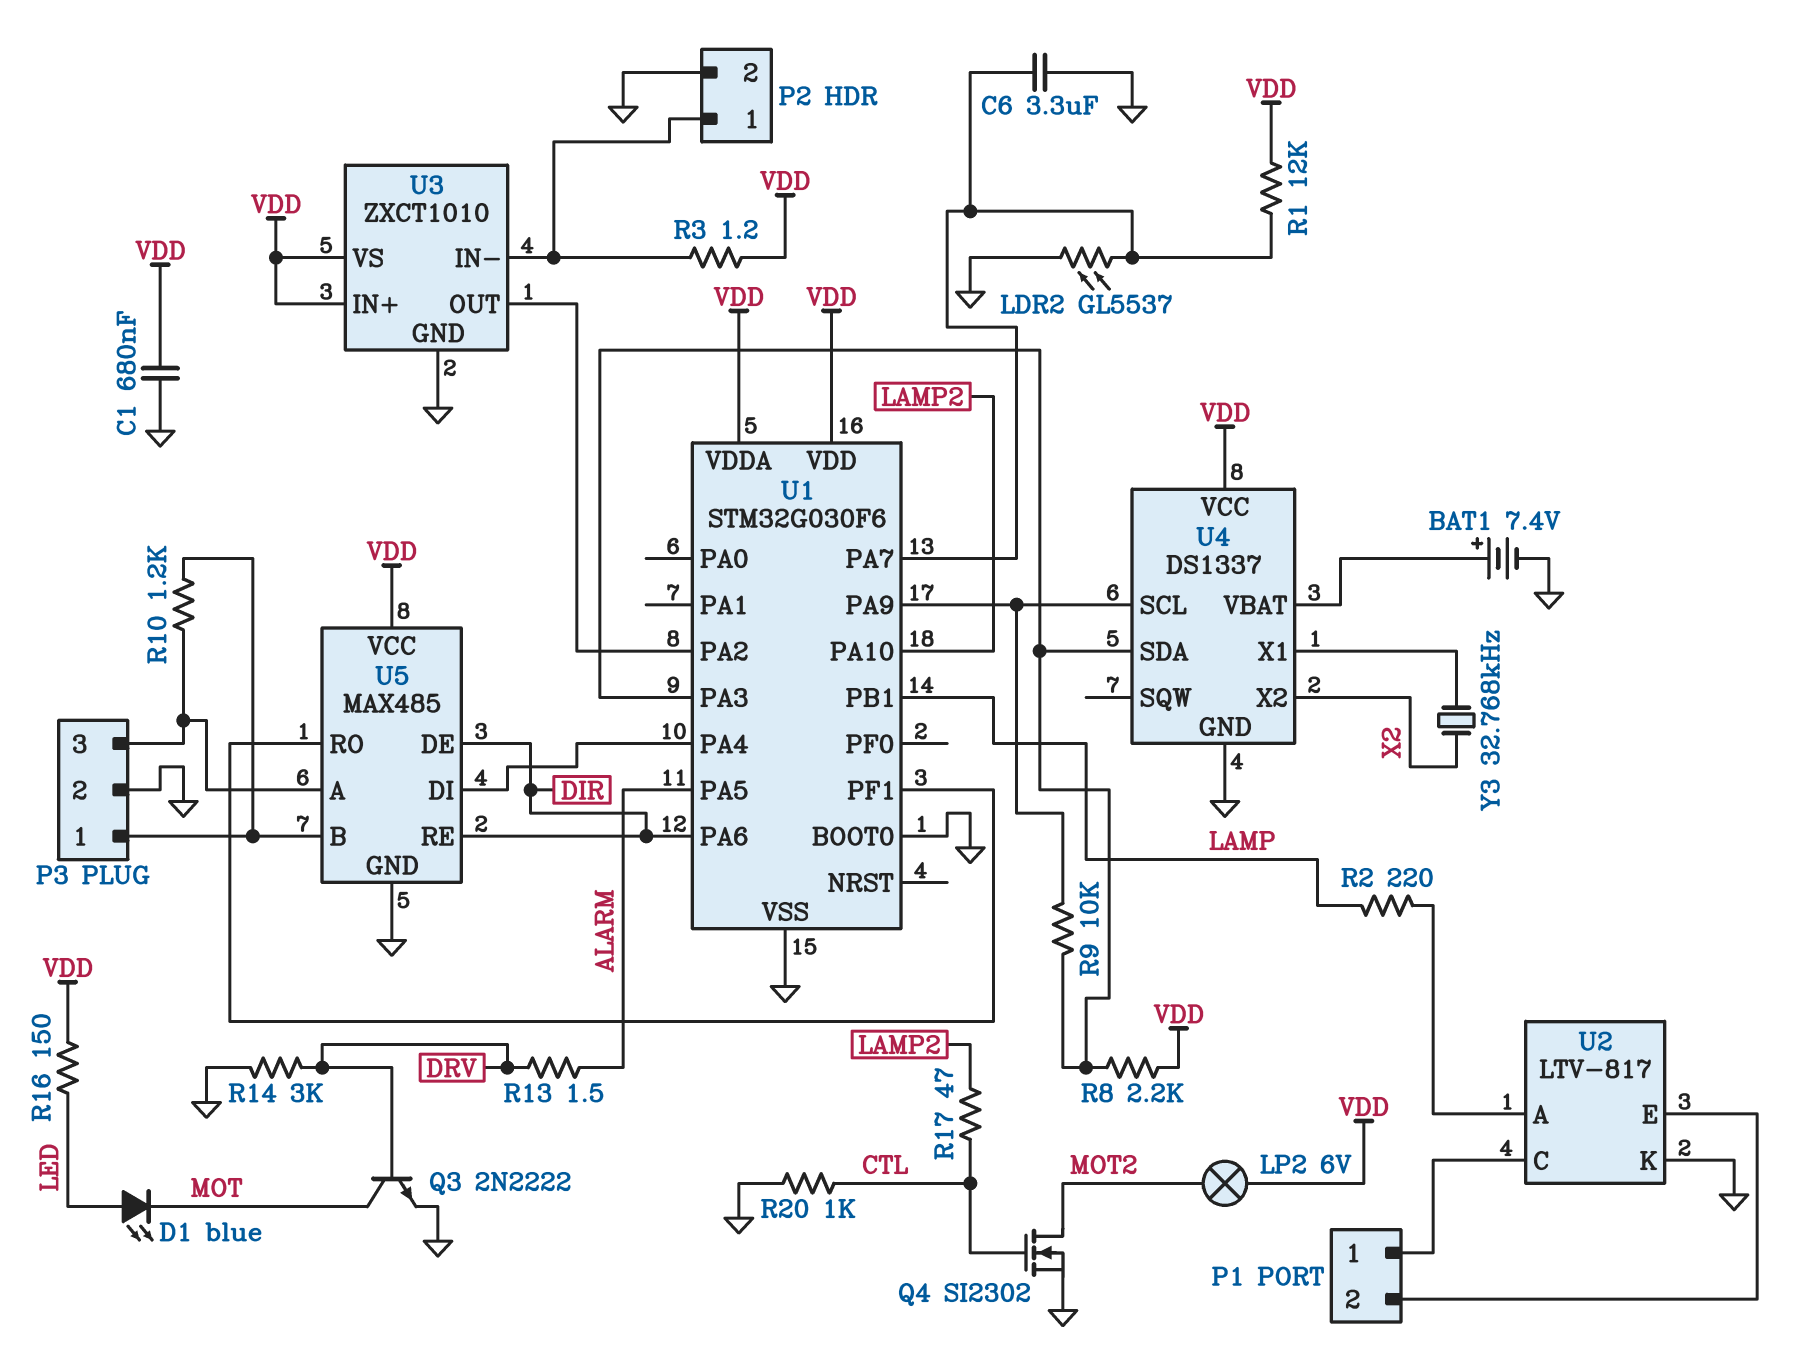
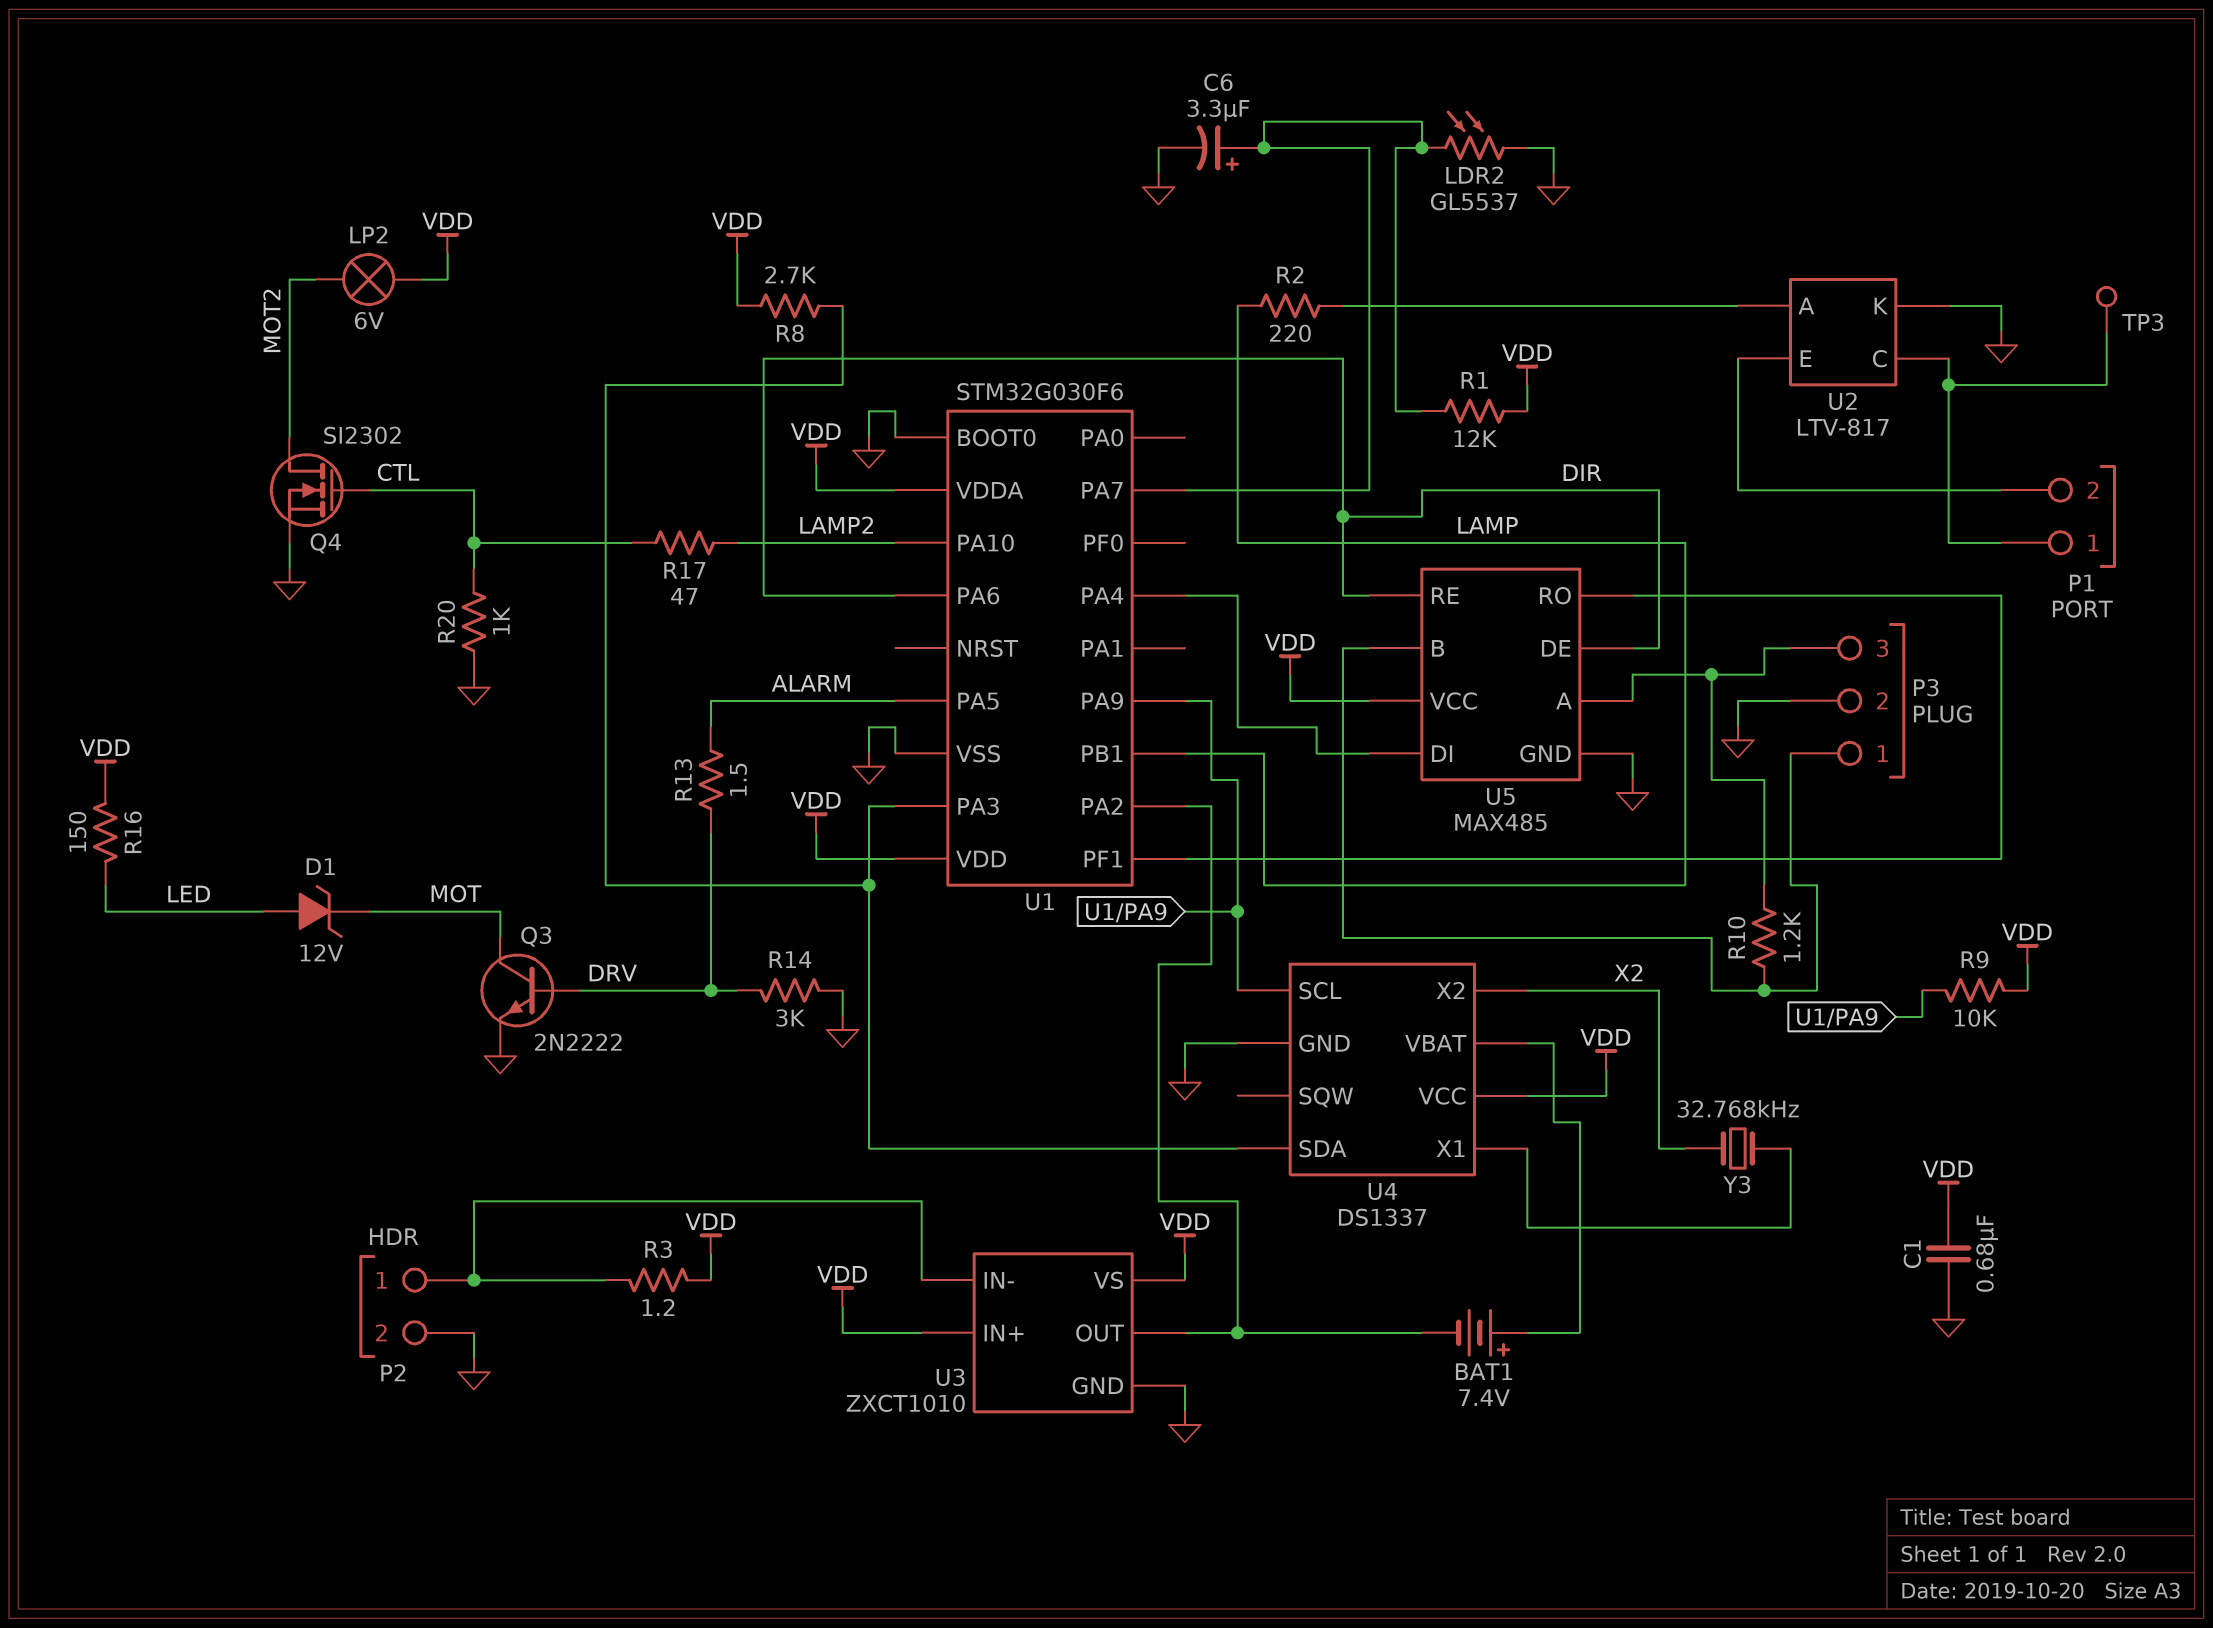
BAT1: 7.4V (plus U4/VBAT, minus GND) -> 7.4V (plus U4/VBAT, minus U1/PA2)
C6: 3.3uF (GND, U1/PA7) -> 3.3uF (plus U1/PA7, minus GND)
D1: LED blue (A LED, K MOT) -> zener 12V (A LED, K MOT)
R8: 2.2k (U1/PA3, VDD) -> 2.7k (U1/PA3, VDD)
R9: 10k (U1/PA3, U1/PA9) -> 10k (U1/PA9, VDD)
TP3: none -> test point (P1/1)

